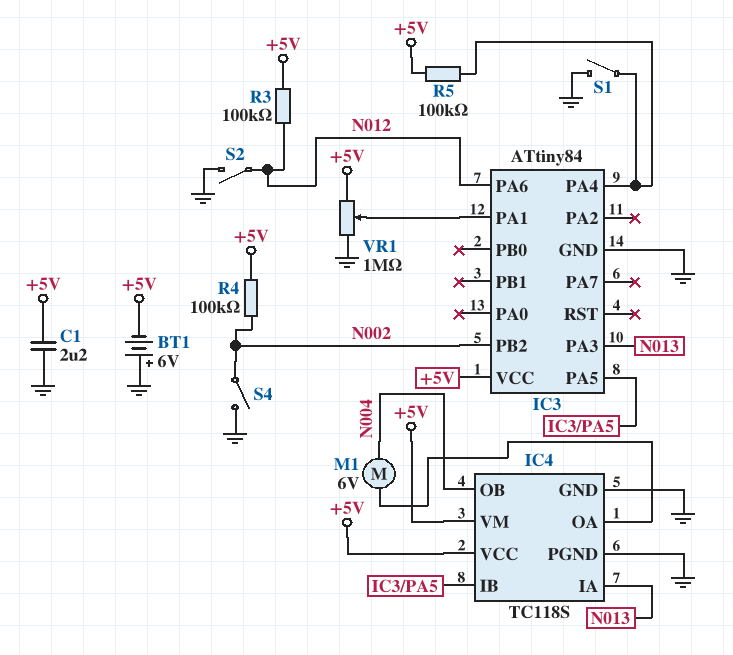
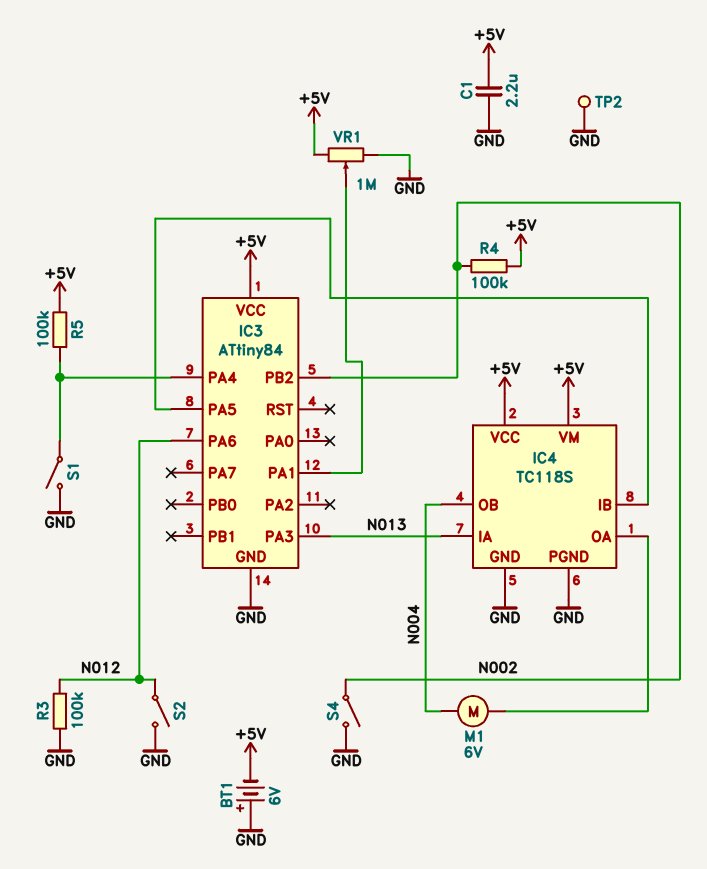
R3: 100k (+5V, N012) -> 100k (GND, N012)
TP2: none -> test point (GND)

